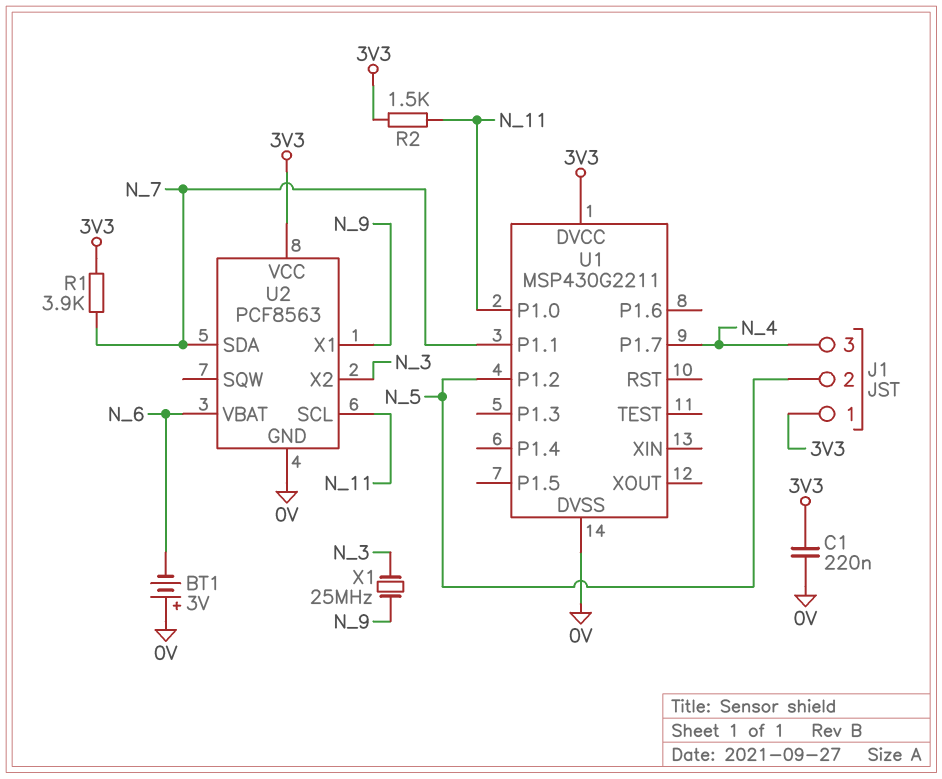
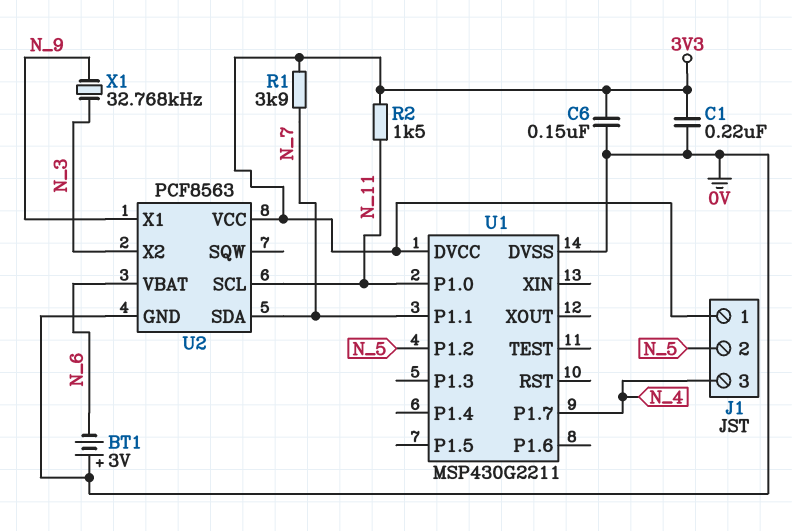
C6: none -> 150nF (0V, 3V3)
X1: 25MHz (N_3, N_9) -> 32.768kHz (N_3, N_9)

